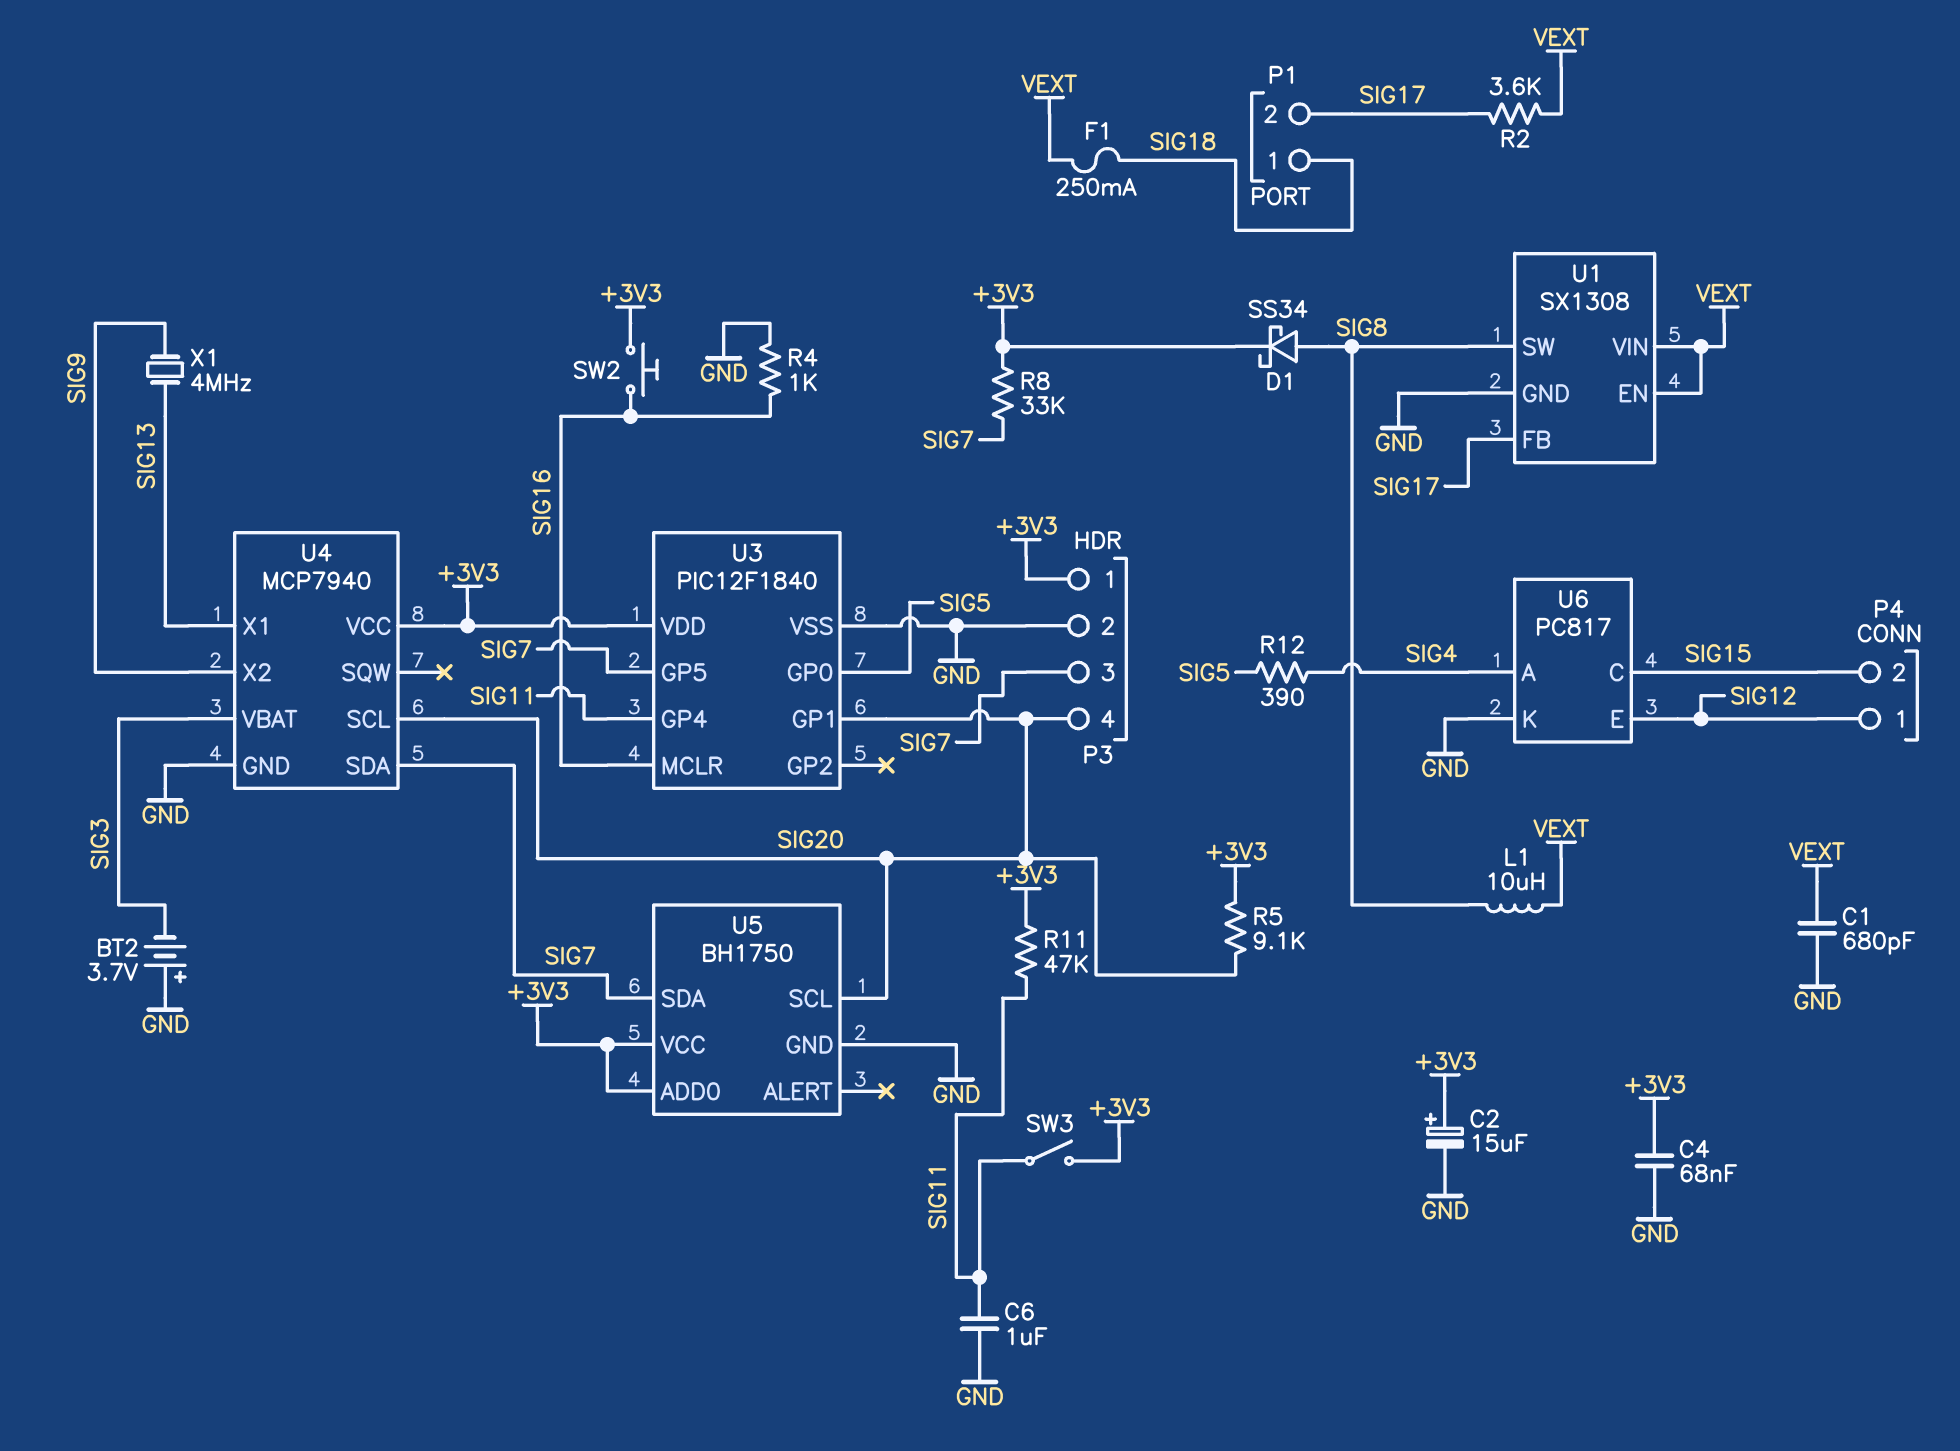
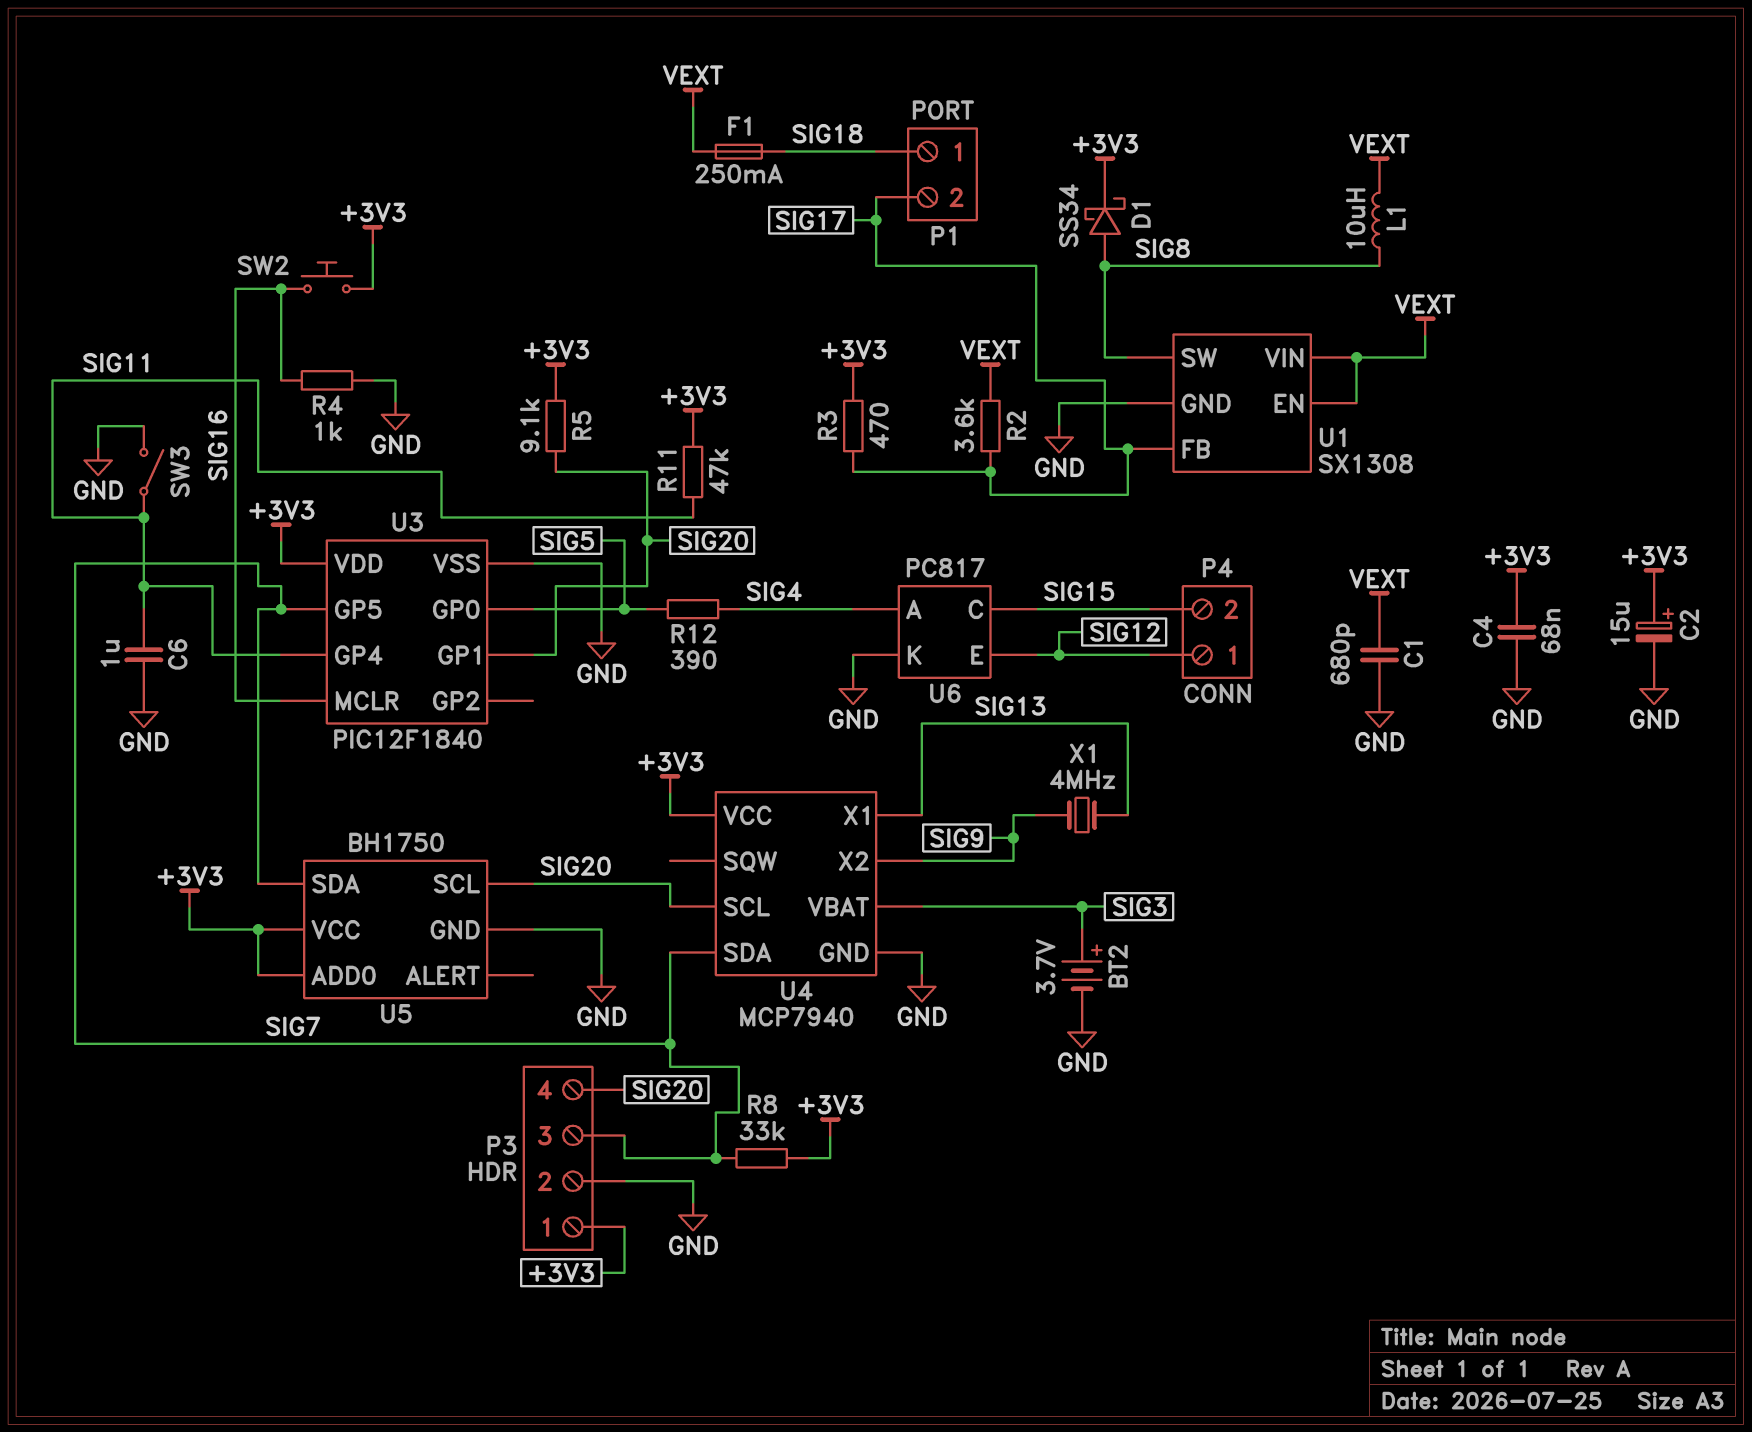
BT2: 3.7V (plus GND, minus SIG3) -> 3.7V (plus SIG3, minus GND)
R3: none -> 470 (+3V3, SIG17)
SW3: switch (+3V3, SIG11) -> switch (GND, SIG11)

